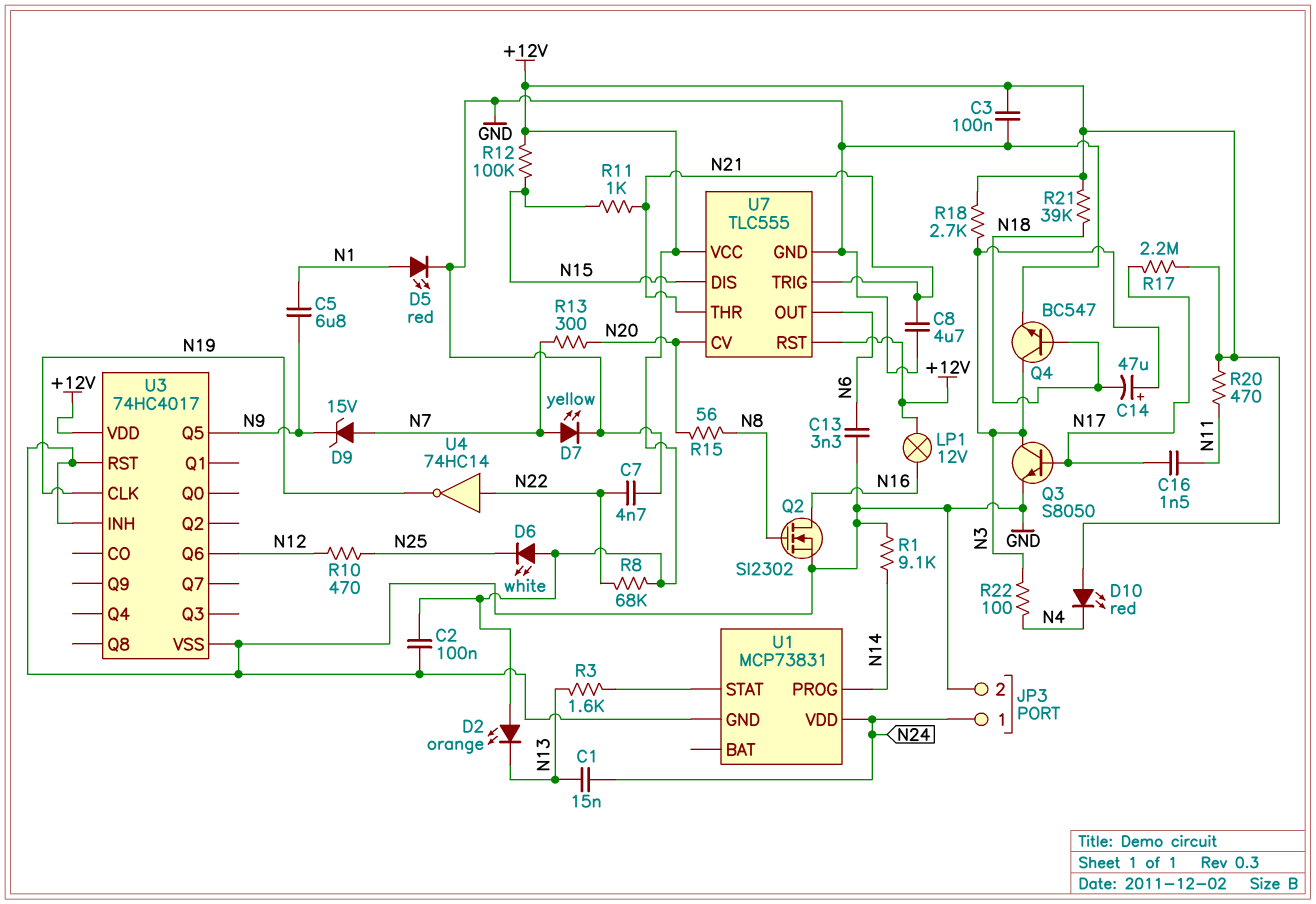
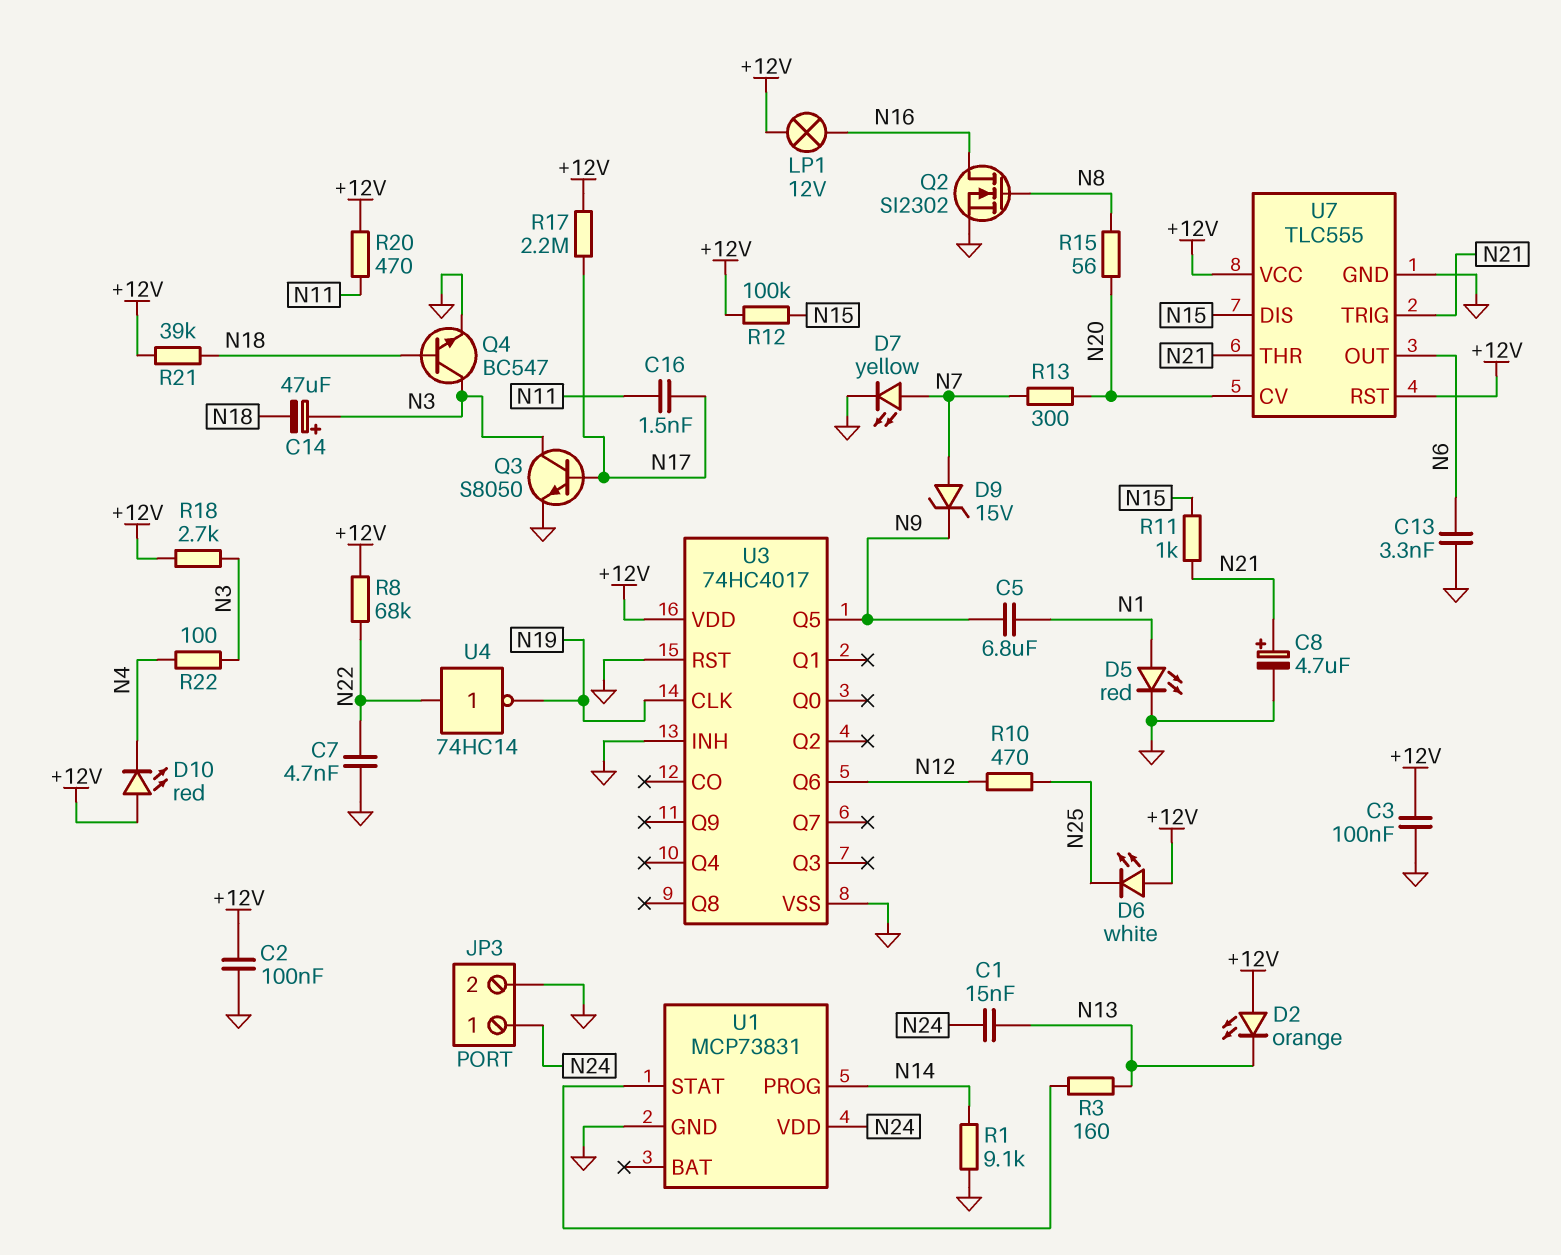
C8: 4.7uF (GND, N21) -> 4.7uF (plus N21, minus GND)
R3: 1.6k (N13, U1/STAT) -> 160 (N13, U1/STAT)

